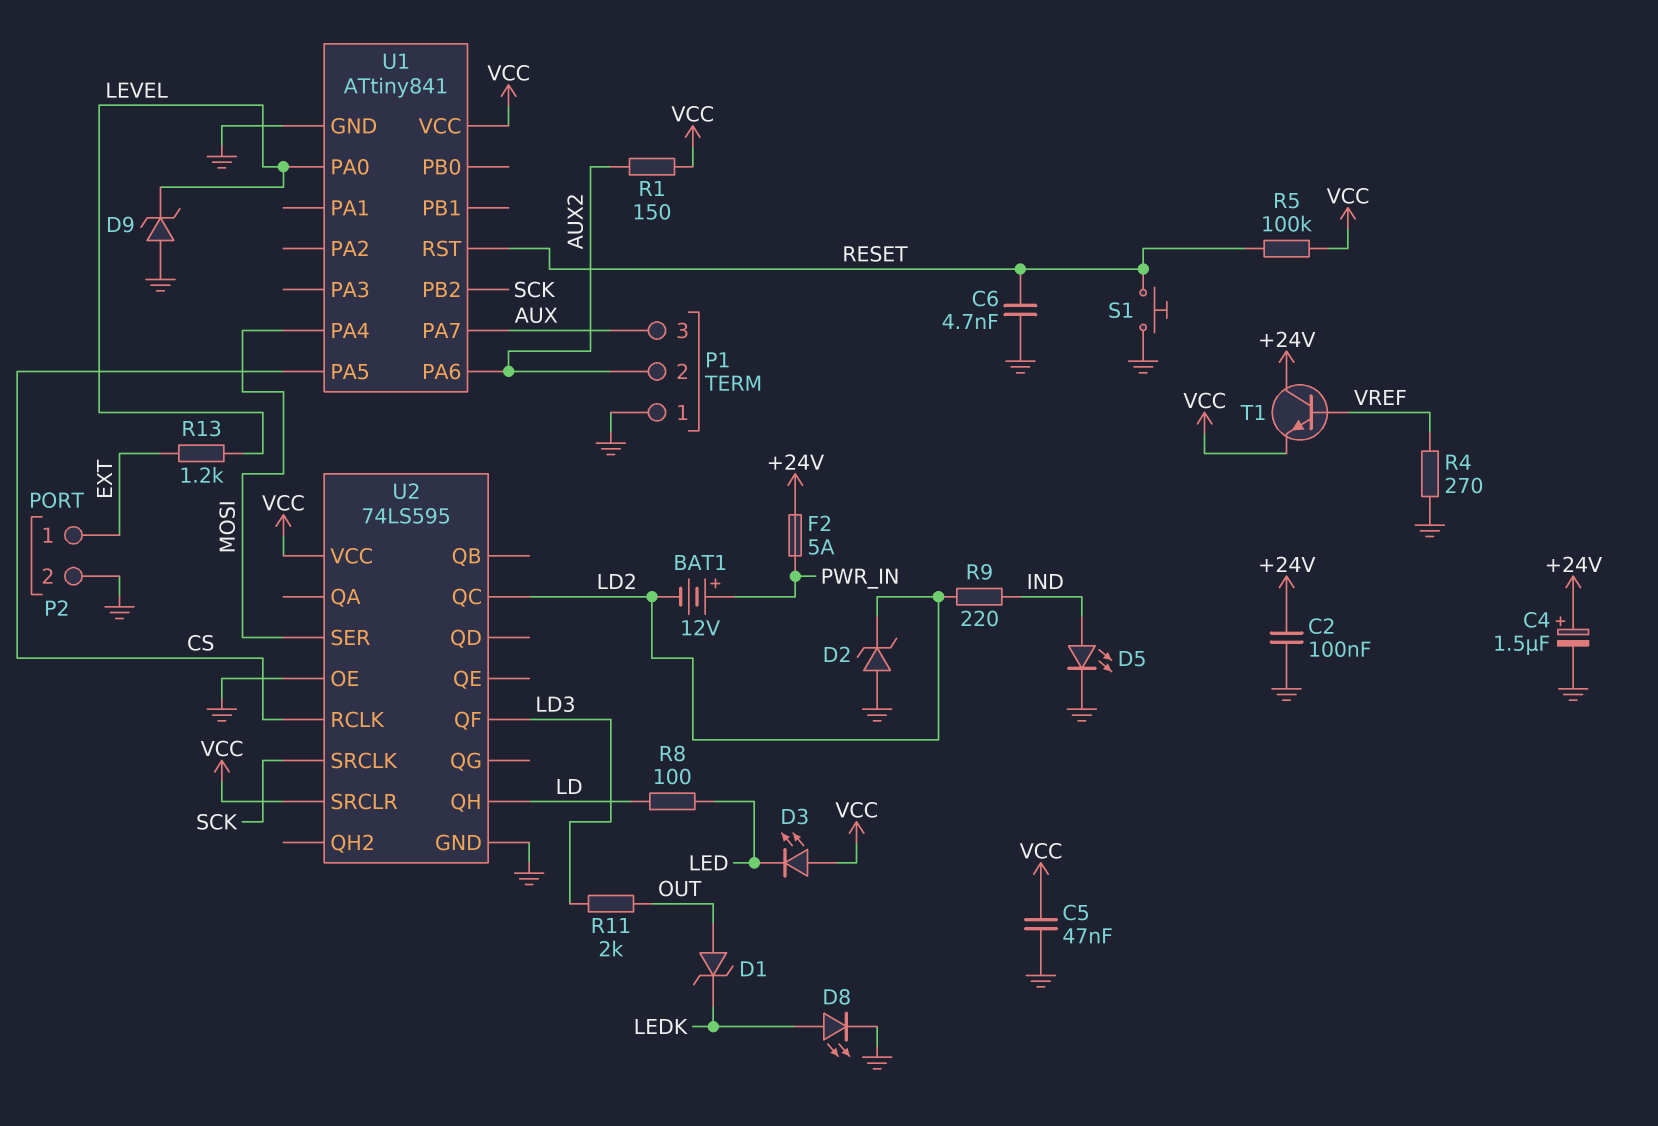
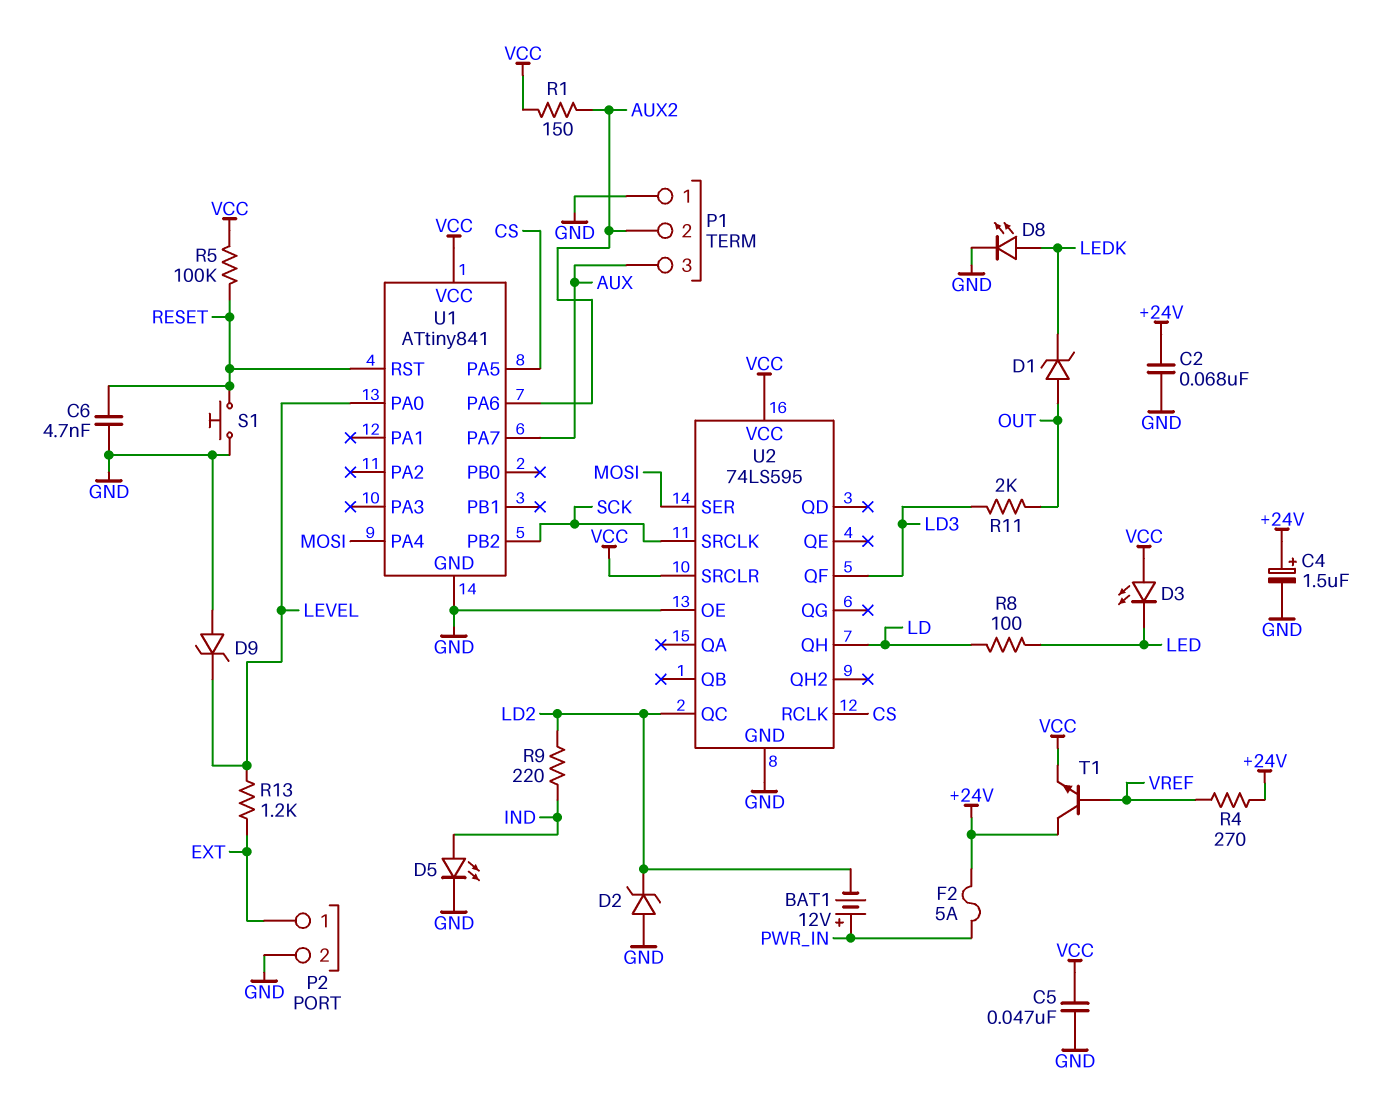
C2: 100nF (+24V, GND) -> 68nF (+24V, GND)
R4: 270 (GND, VREF) -> 270 (+24V, VREF)

